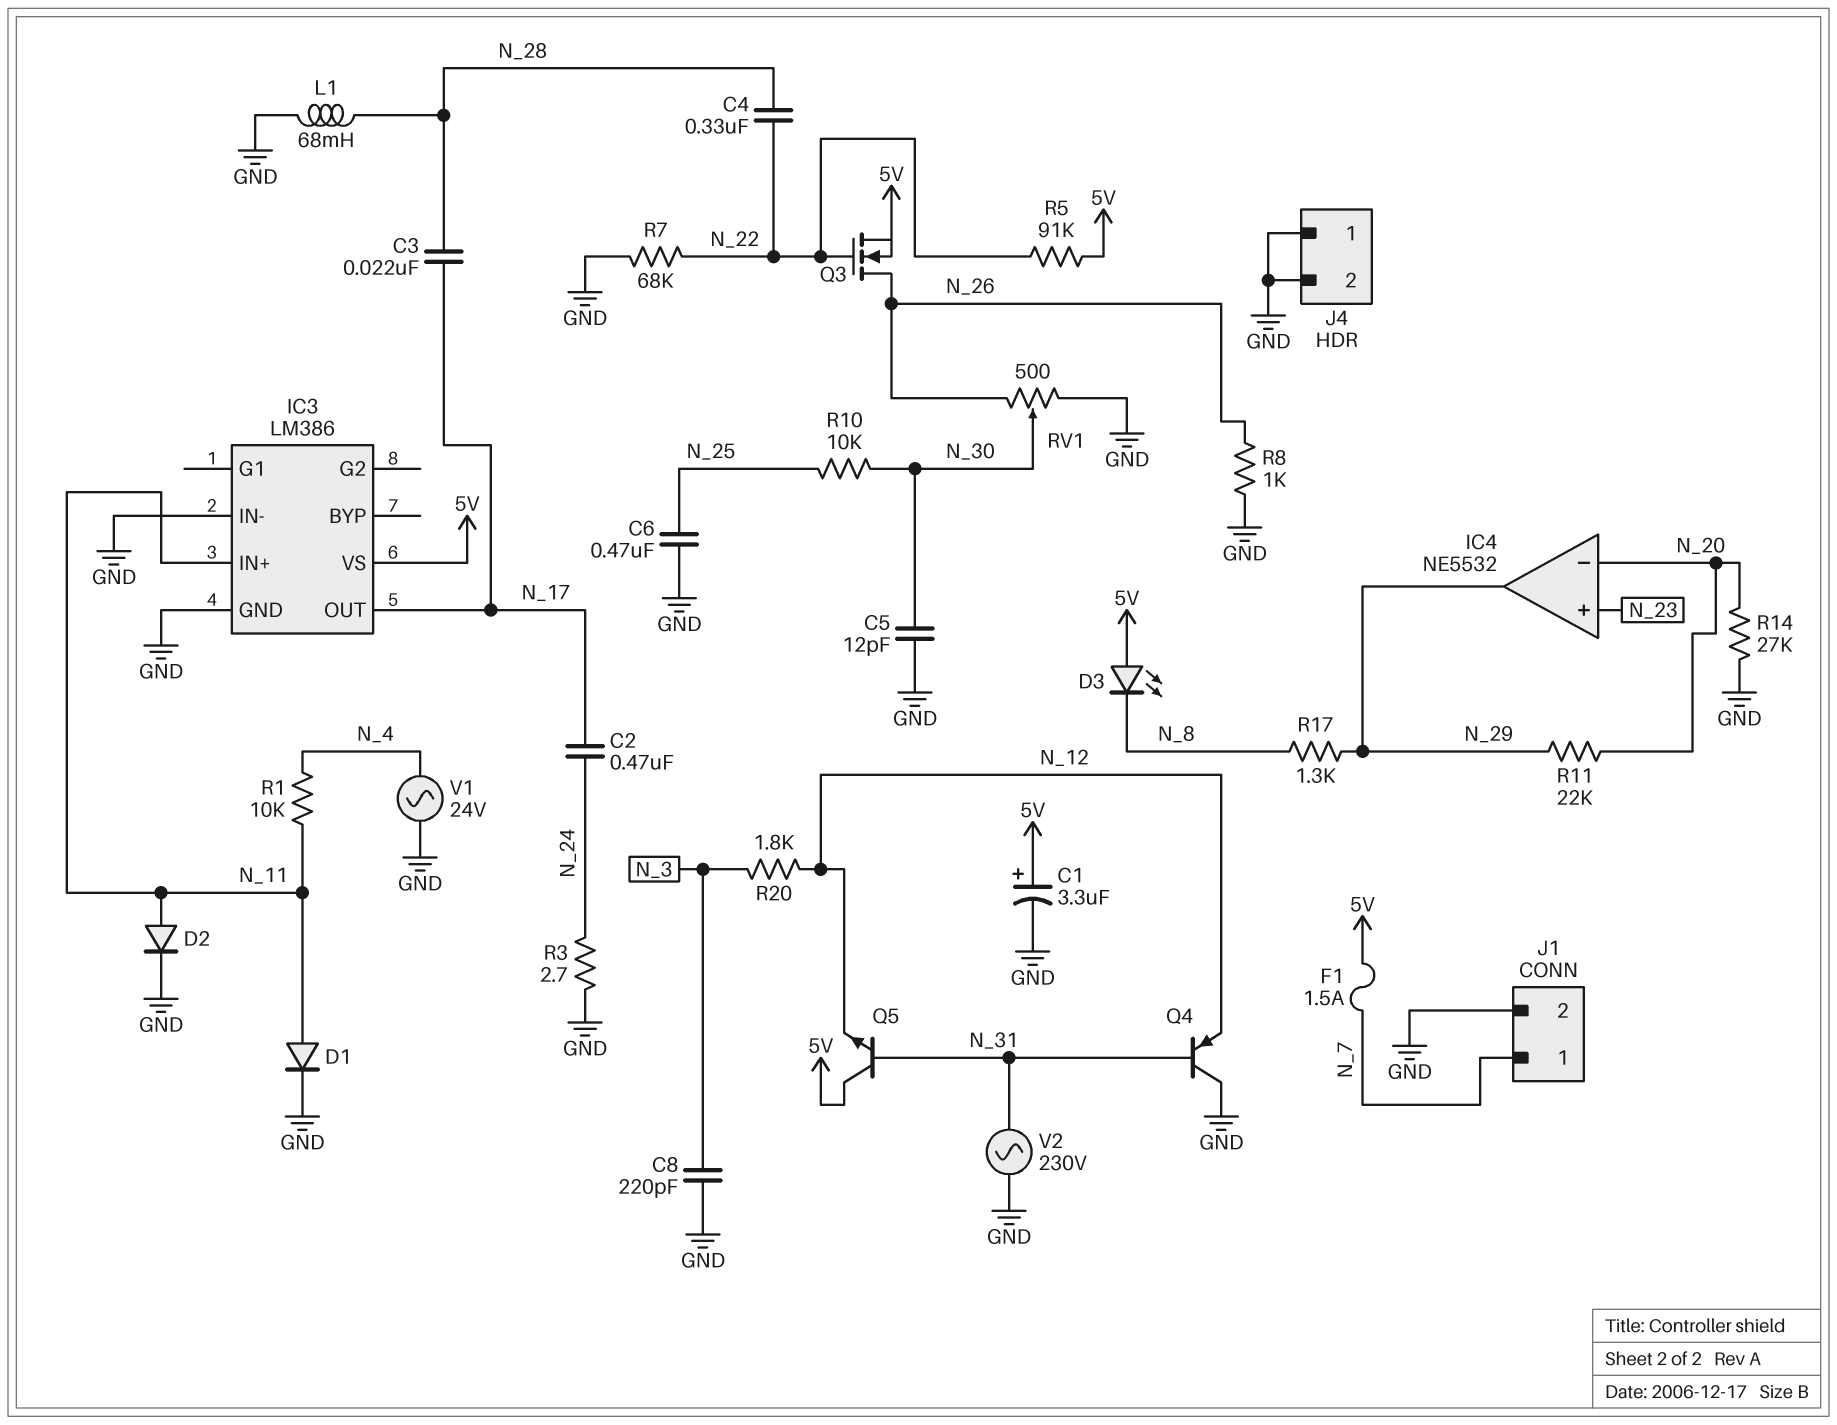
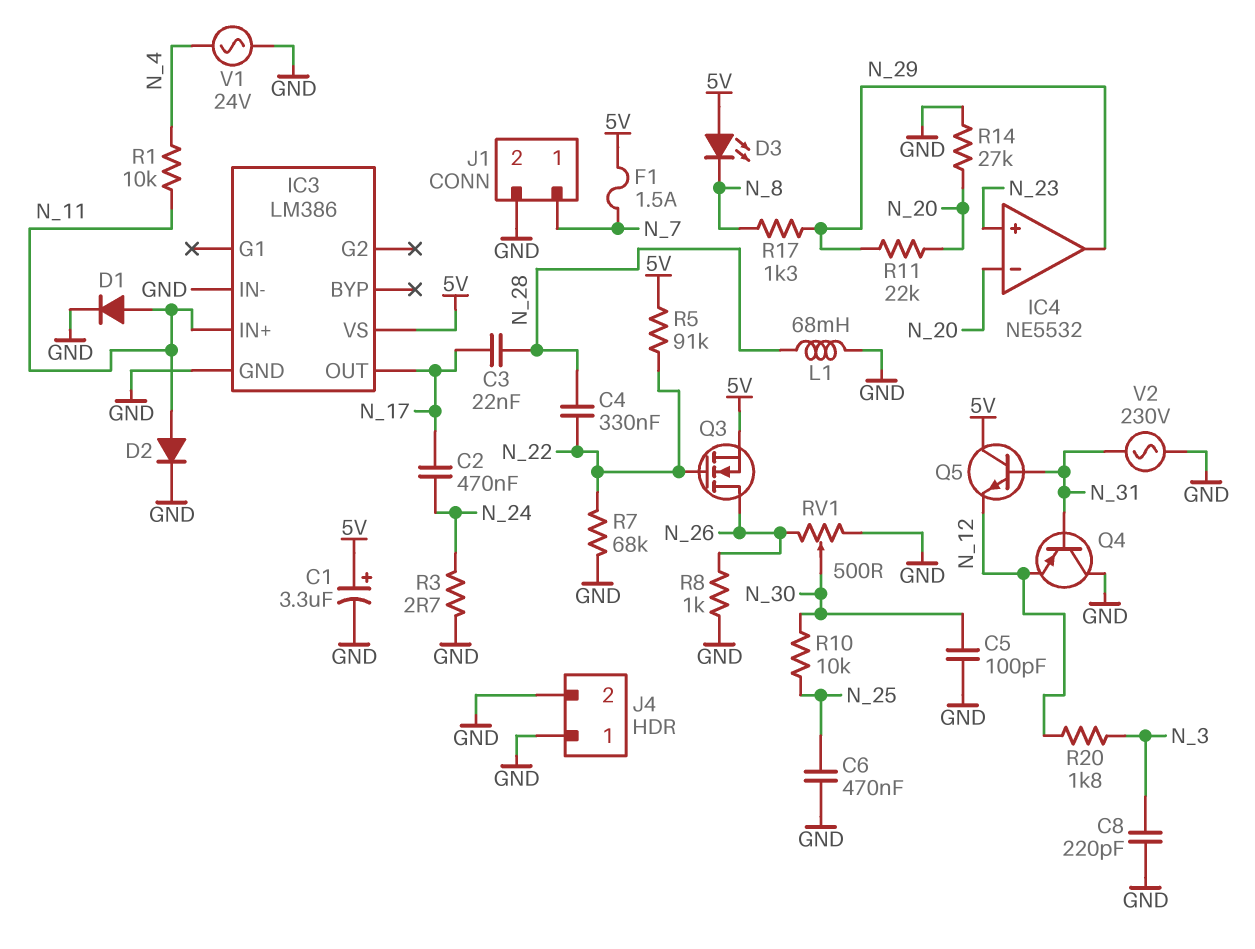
C5: 12pF (GND, N_30) -> 100pF (GND, N_30)

